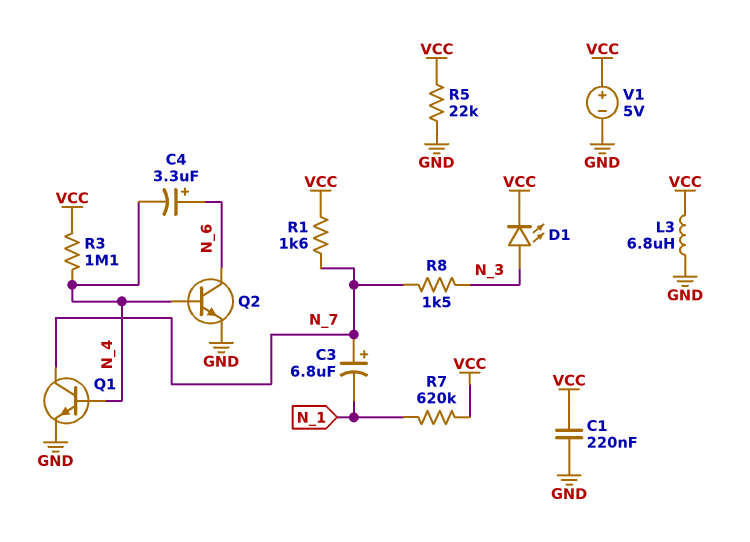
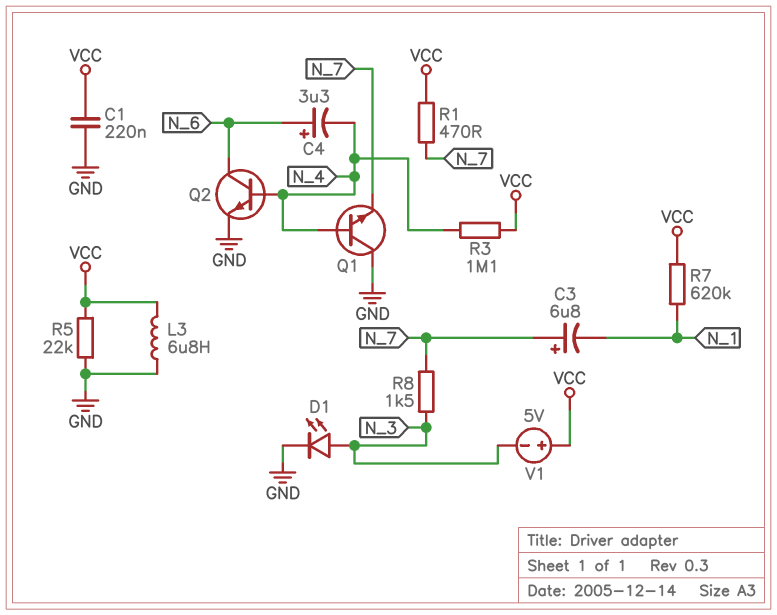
D1: LED (A N_3, K VCC) -> LED (A N_3, K GND)
Q1: NPN (B N_4, C N_7, E GND) -> NPN (B N_4, C GND, E N_7)
R1: 1.6k (N_7, VCC) -> 470 (N_7, VCC)
V1: 5V (plus VCC, minus GND) -> 5V (plus VCC, minus N_3)

